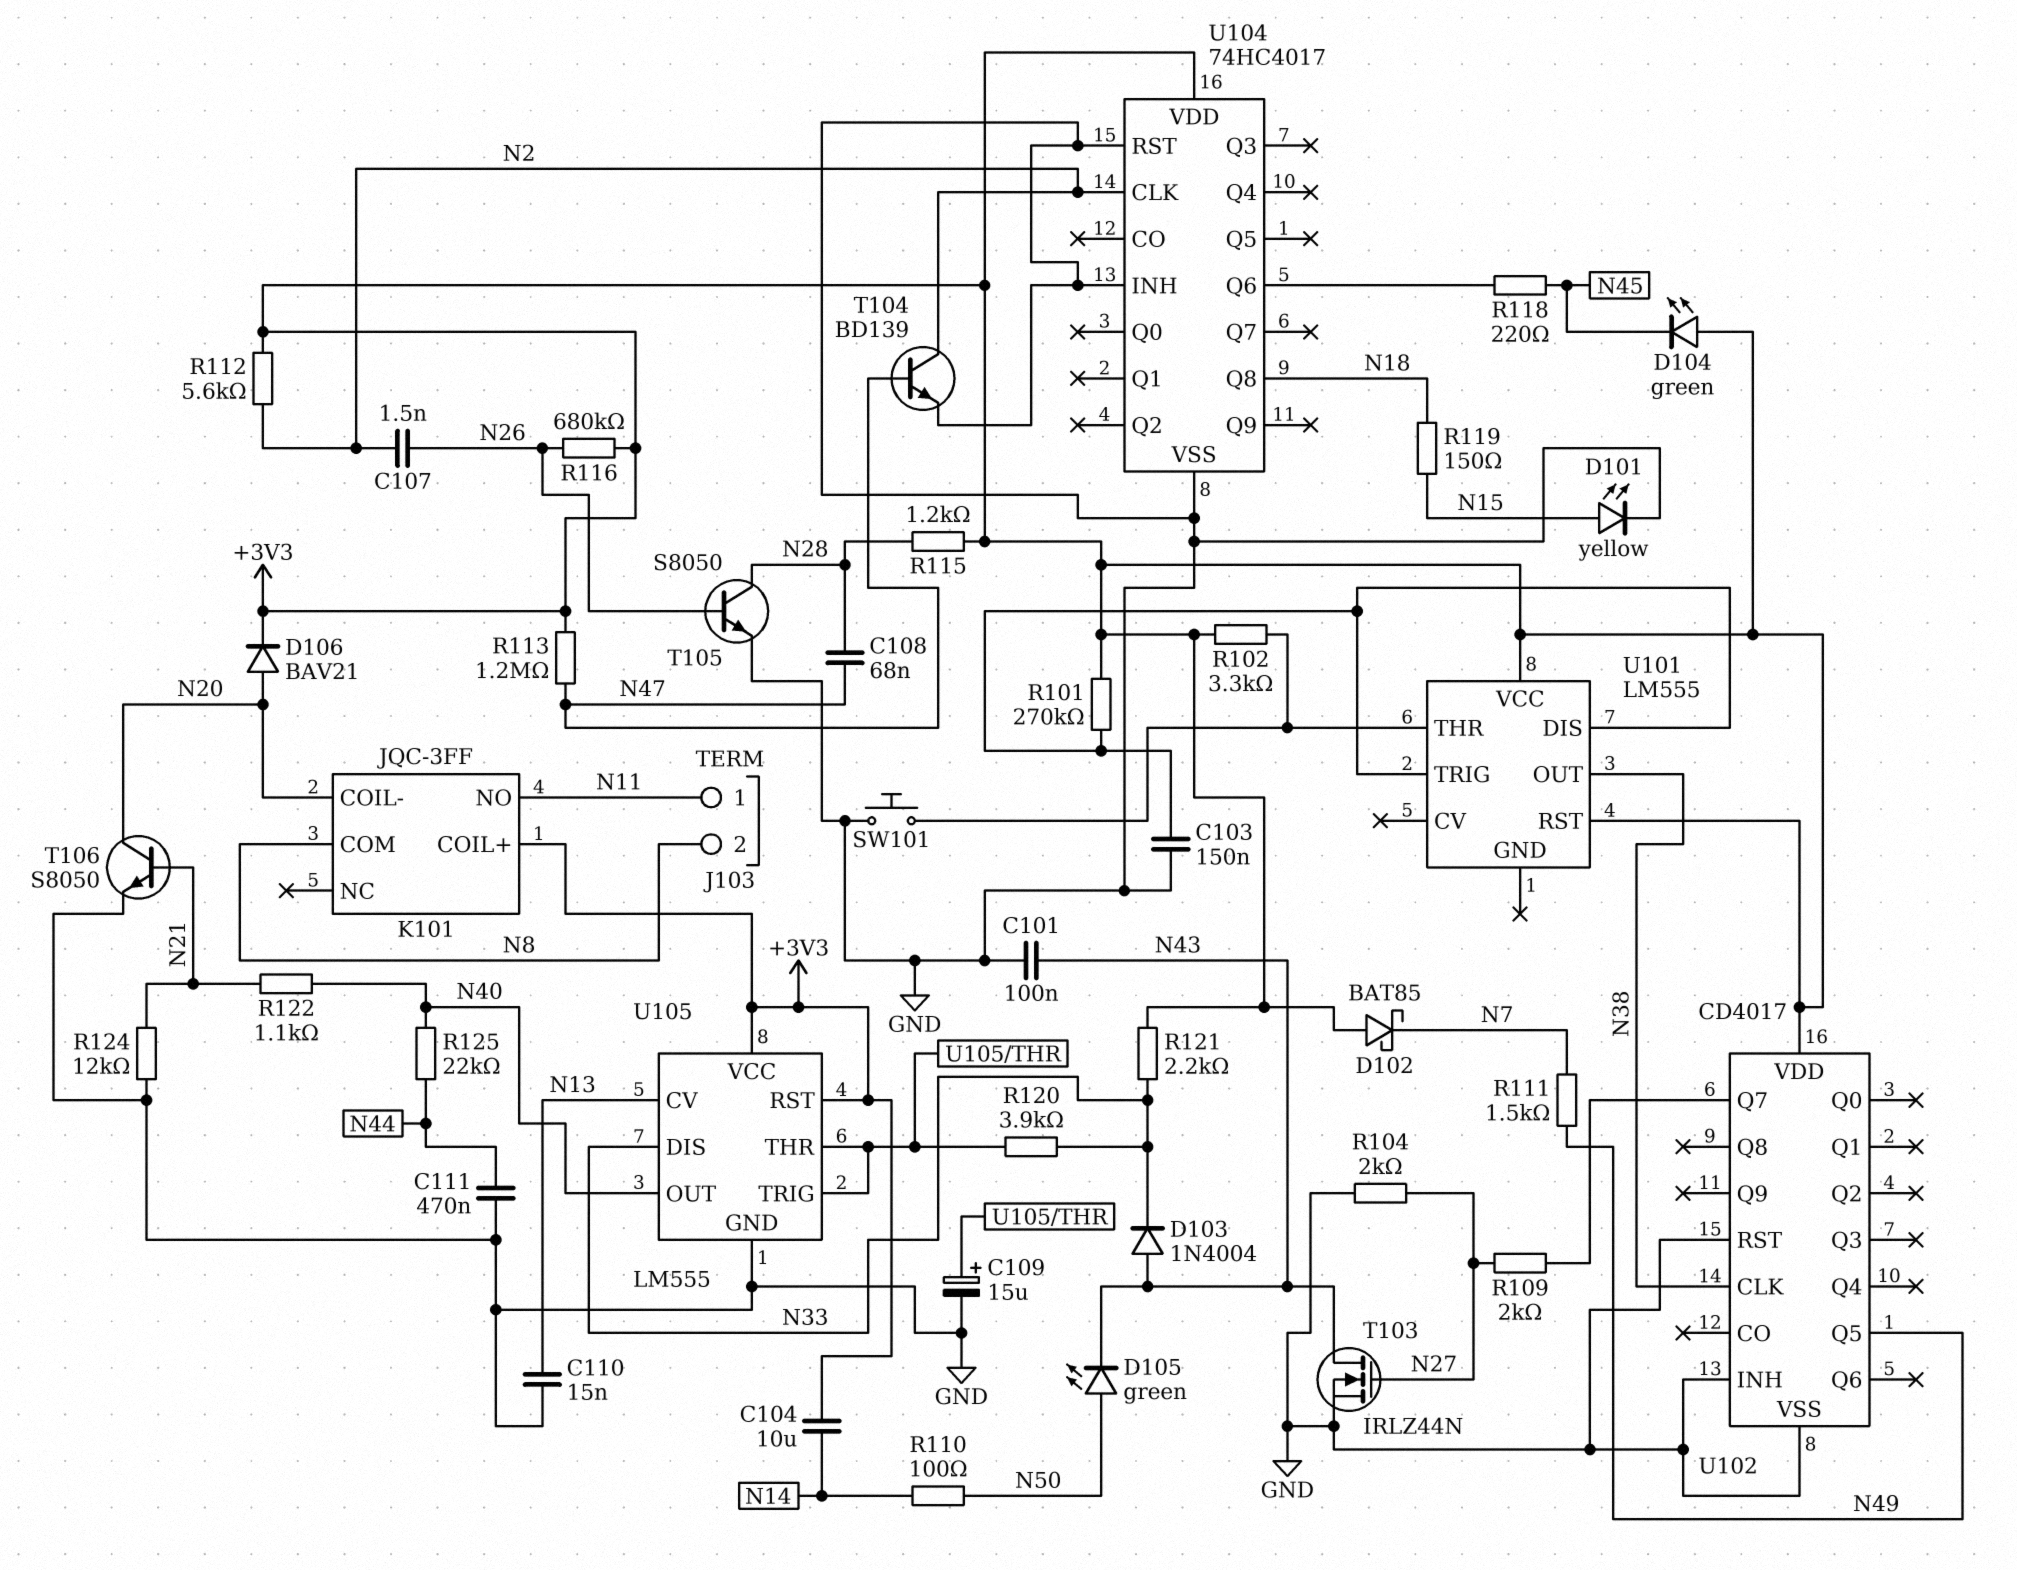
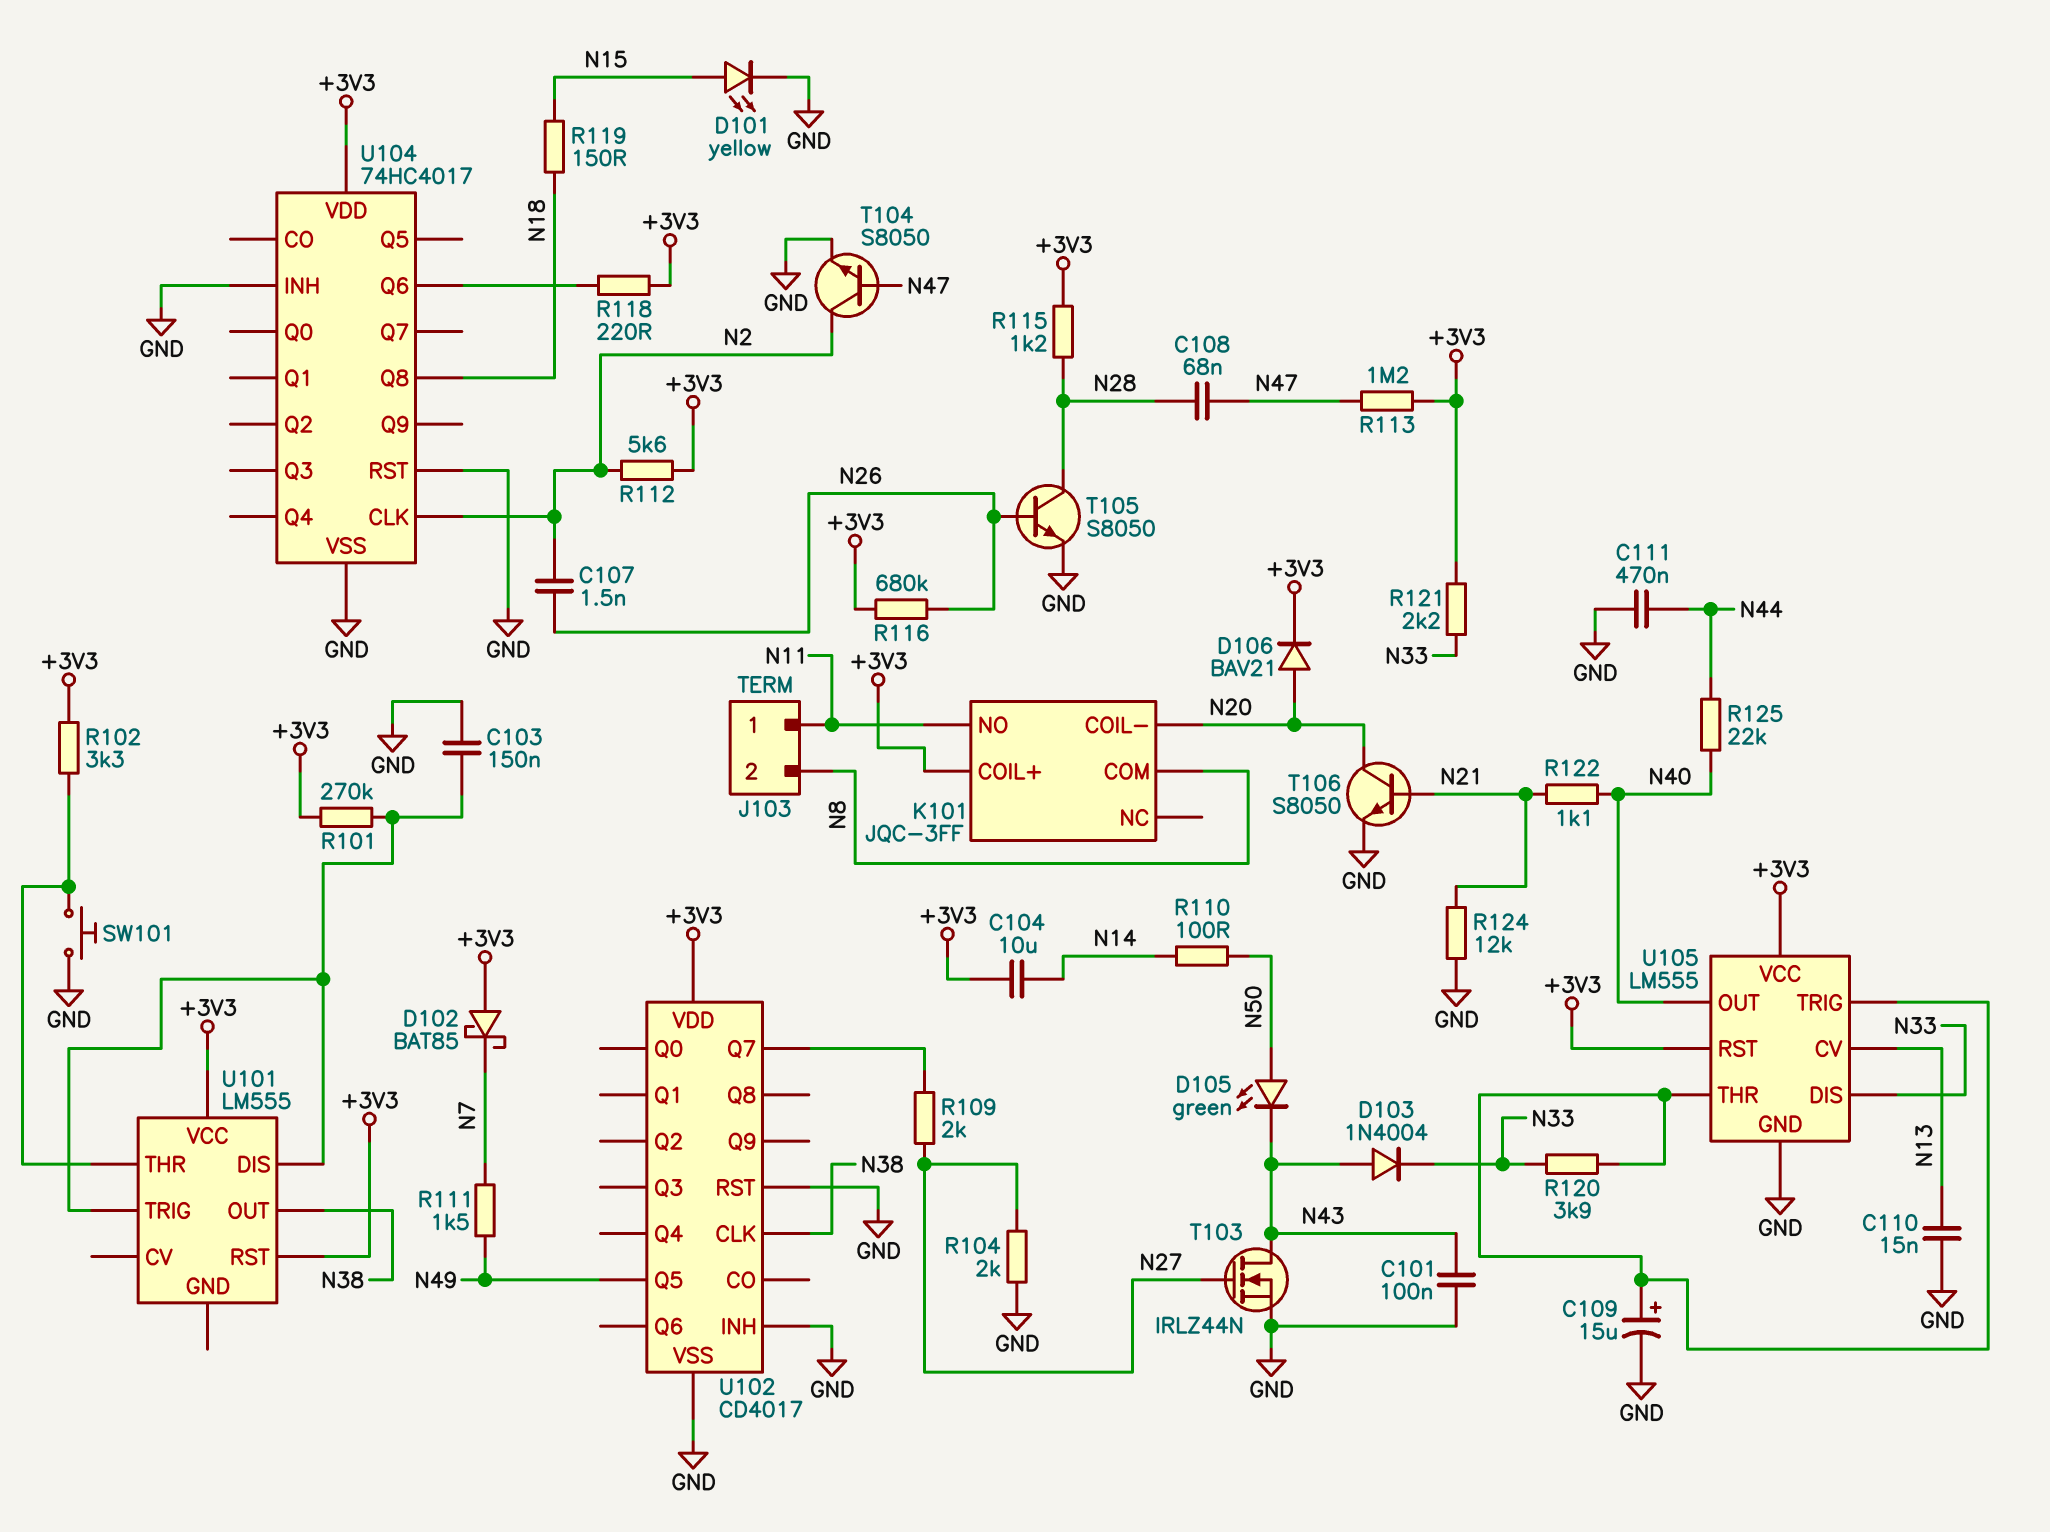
D104: LED green (A +3V3, K N45) -> none
R118: 220 (N45, U104/Q6) -> 220 (+3V3, U104/Q6)
T104: NPN BD139 (B N47, C N2, E GND) -> NPN S8050 (B N47, C N2, E GND)

